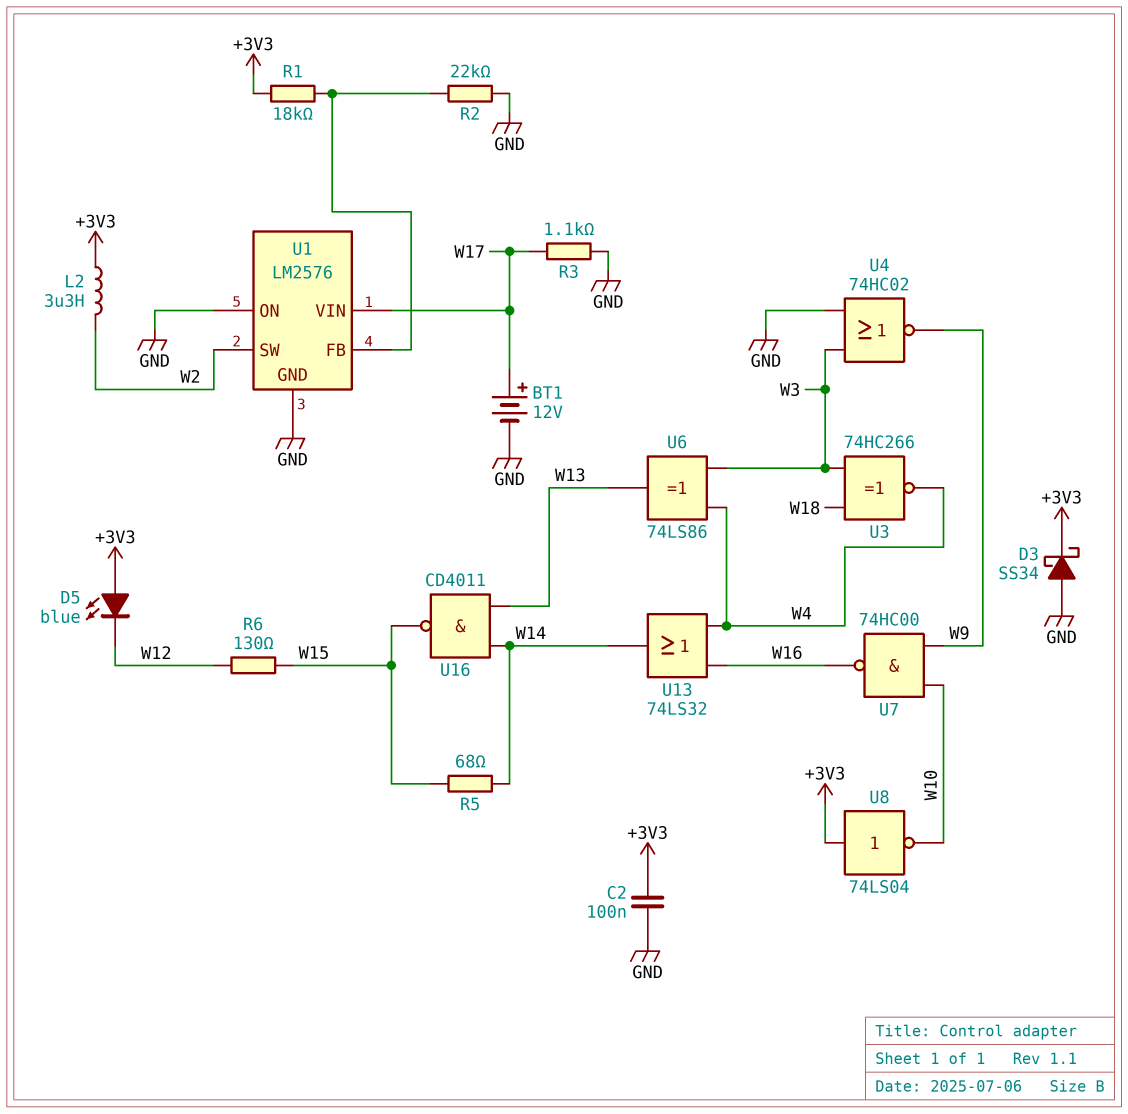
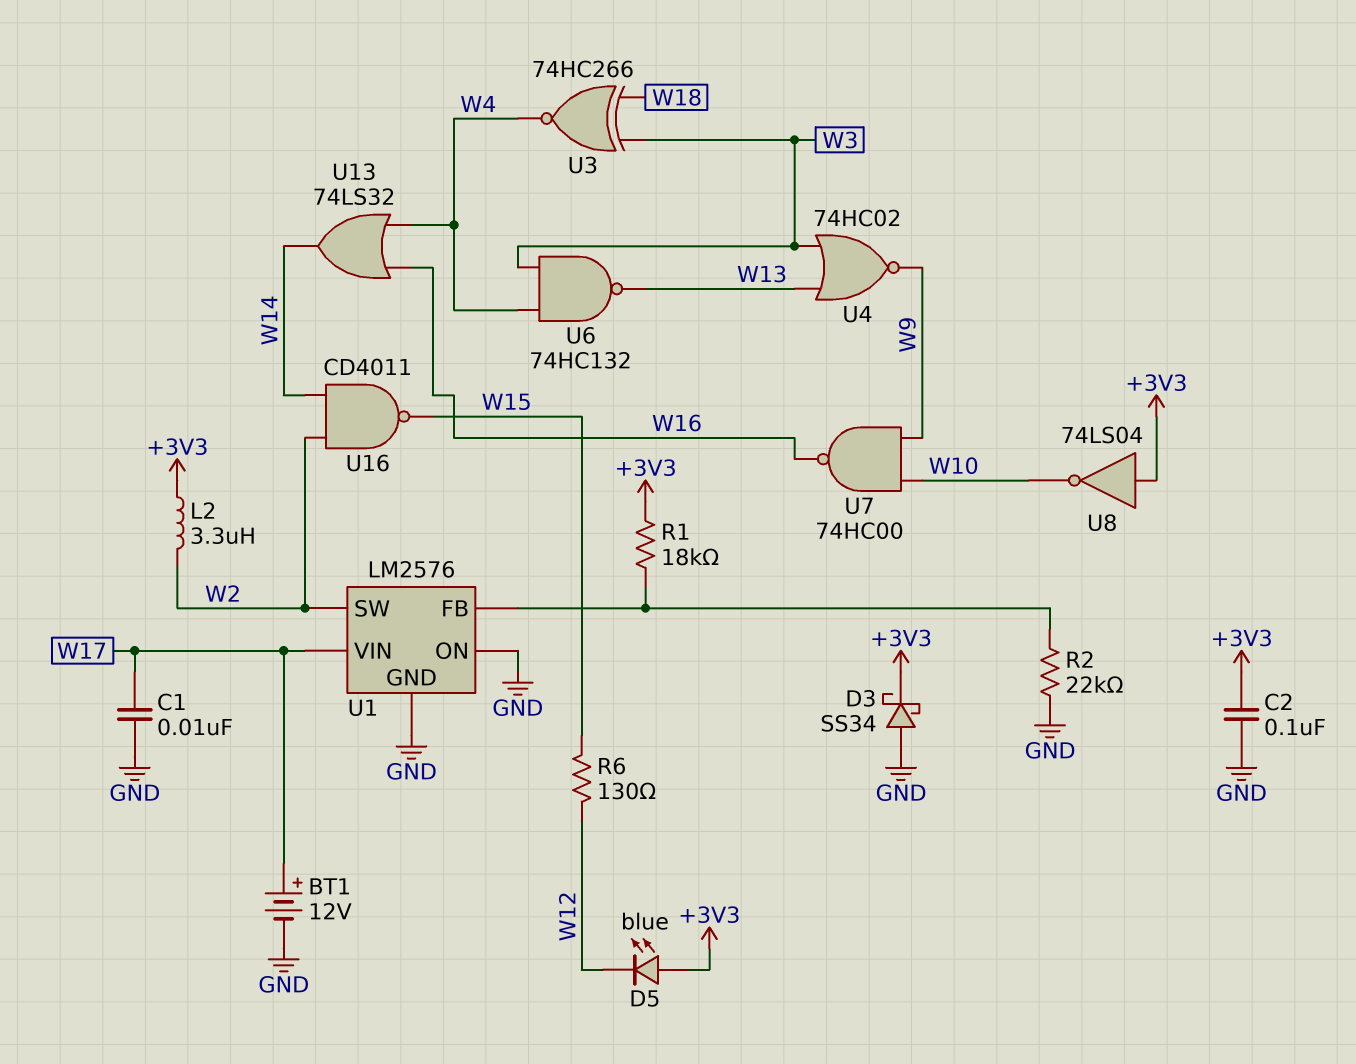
C1: none -> 10nF (GND, W17)
R3: 1.1k (GND, W17) -> none
R5: 68 (W14, W15) -> none
U4: NOR 74HC02 (in GND, in W3, out W9) -> NOR 74HC02 (in W3, in W13, out W9)
U6: XOR 74LS86 (in W3, in W4, out W13) -> NAND 74HC132 (in W3, in W4, out W13)
U16: NAND CD4011 (in W13, in W14, out W15) -> NAND CD4011 (in W2, in W14, out W15)

